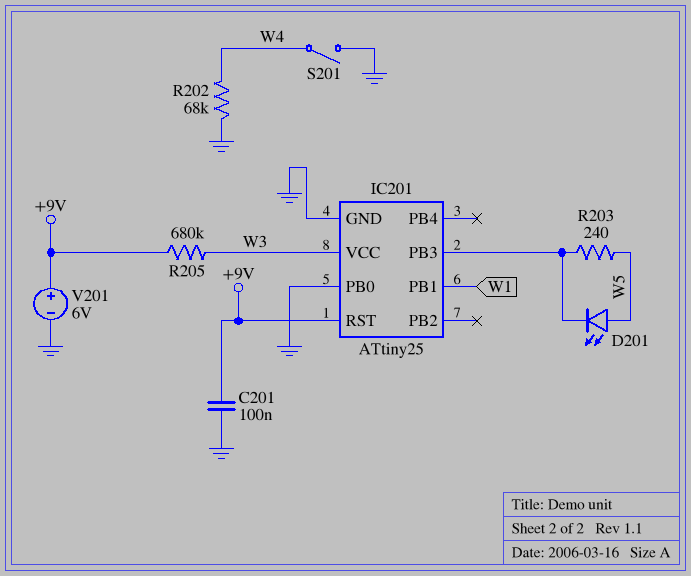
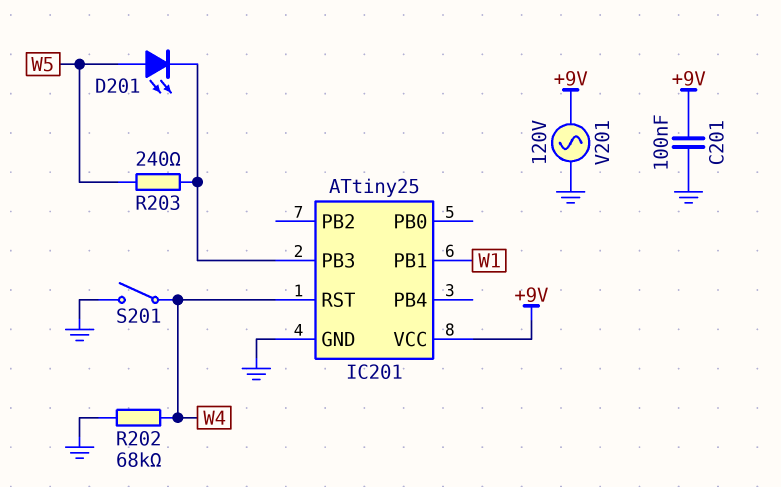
IC201 pin PB0: GND -> none
IC201 pin RST: +9V -> W4
IC201 pin VCC: W3 -> +9V
R205: 680k (+9V, W3) -> none
V201: 6V (plus +9V, minus GND) -> AC 120V (+9V, GND)

